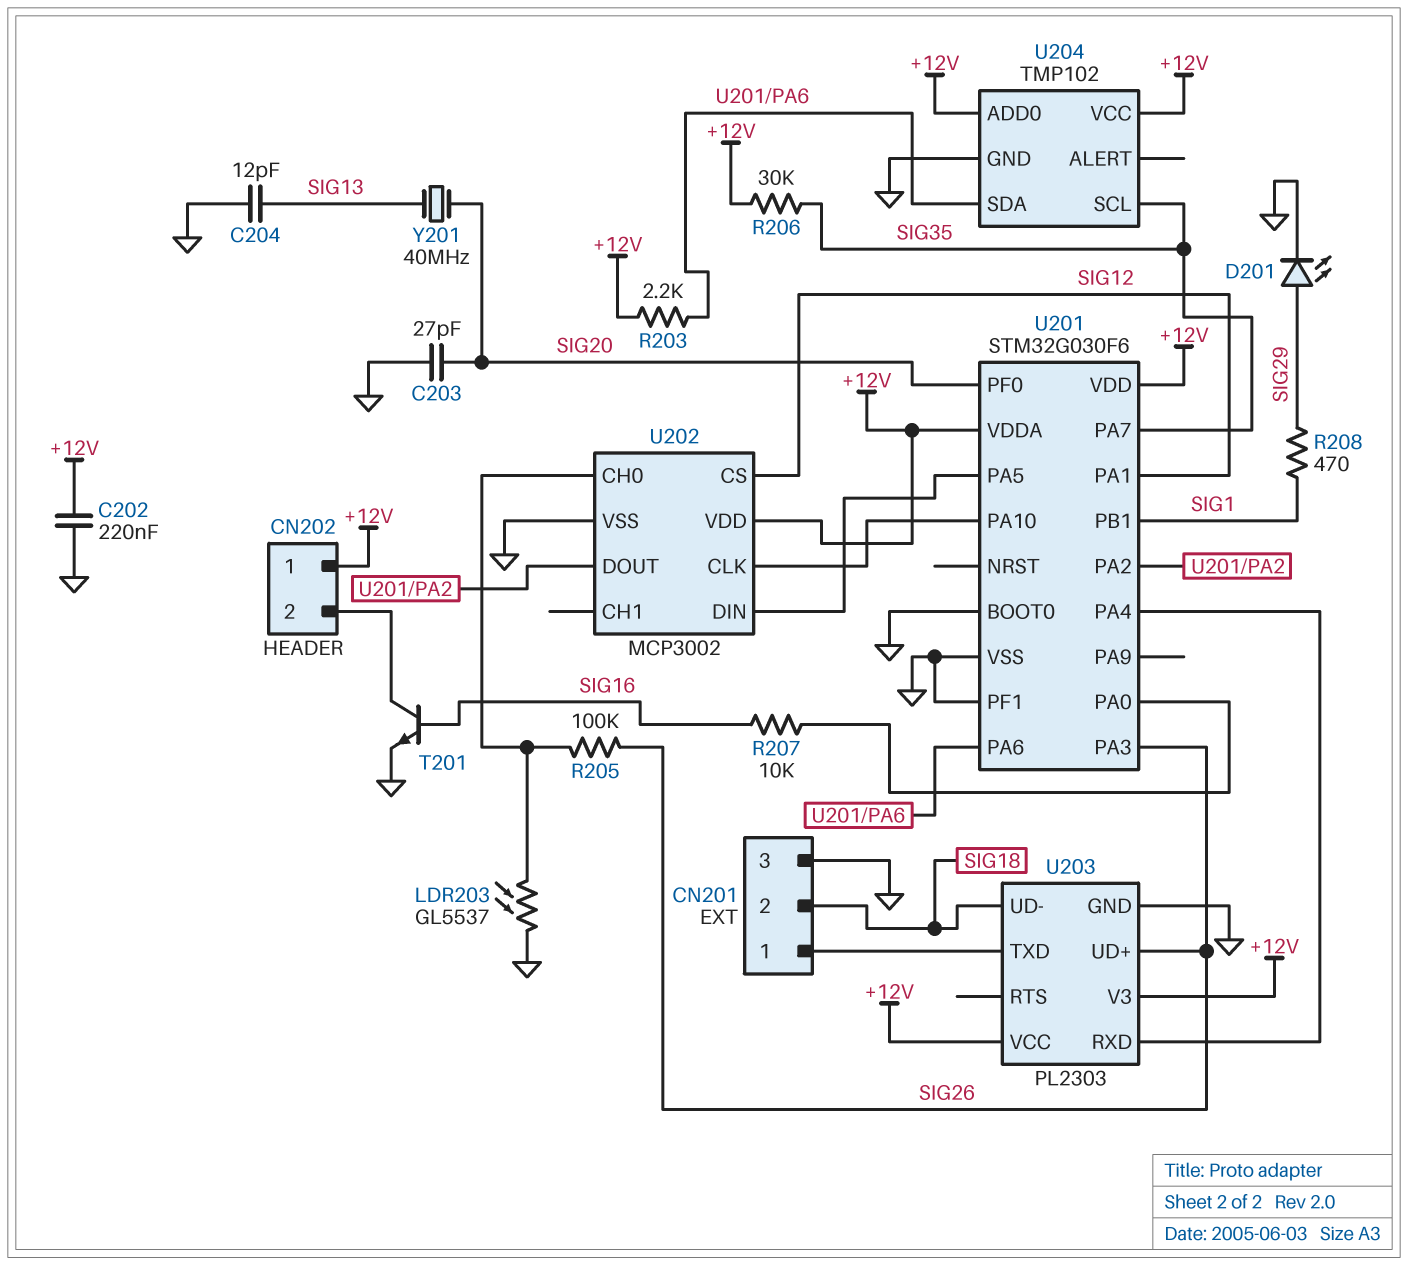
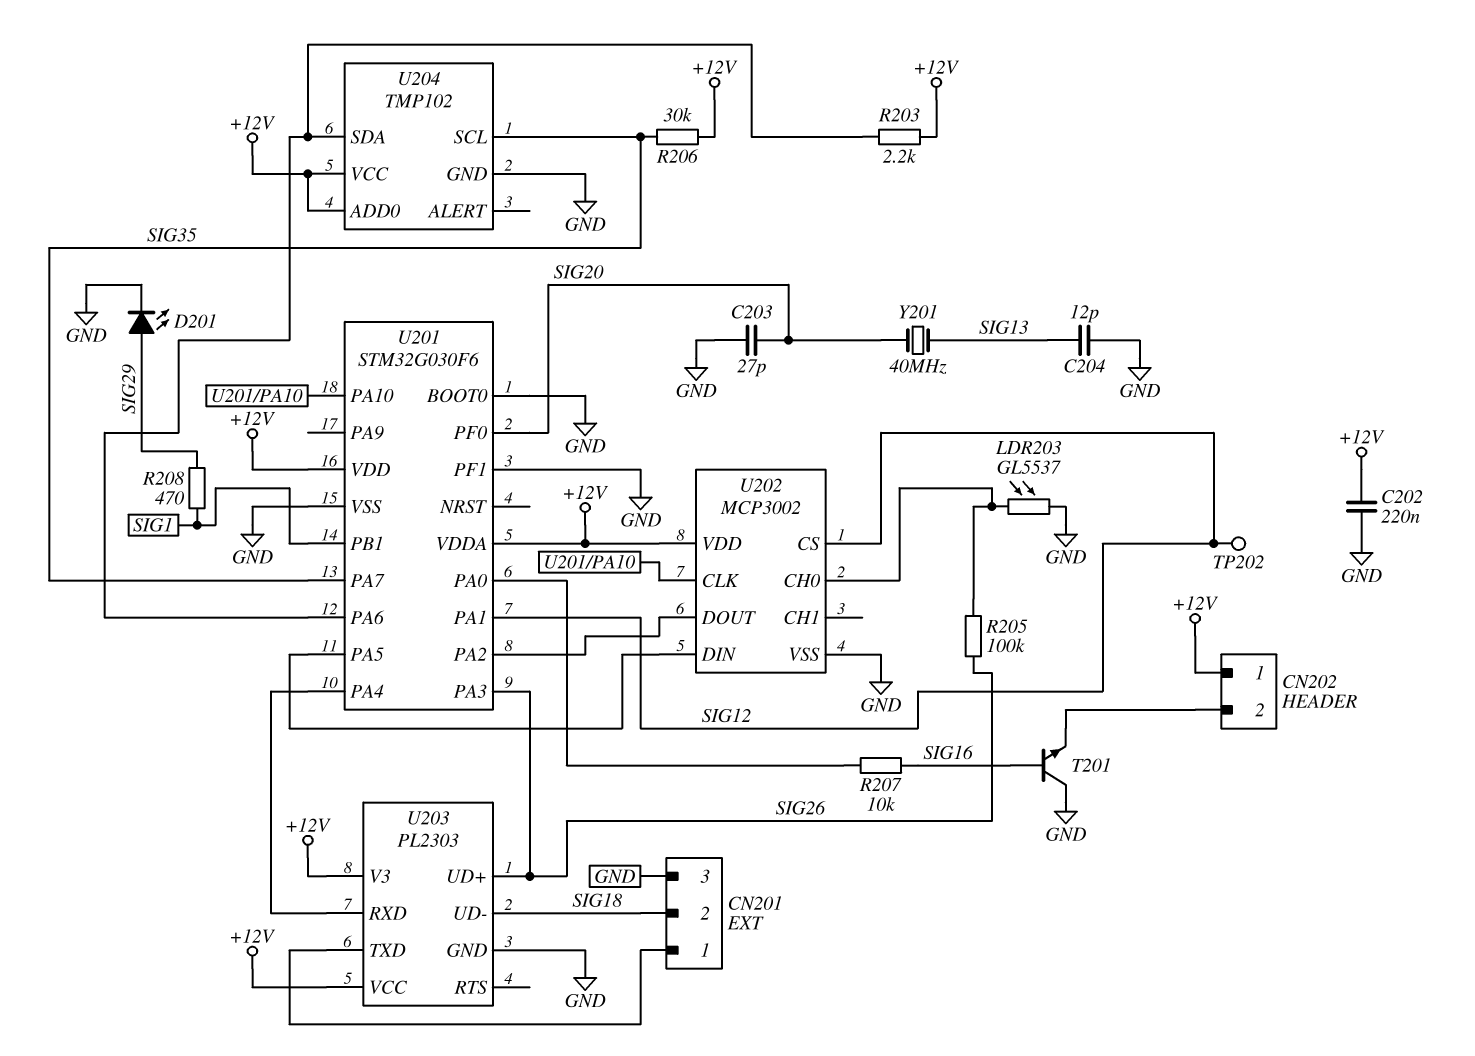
T201: NPN (B SIG16, C CN202/2, E GND) -> NPN (B SIG16, C GND, E CN202/2)
TP202: none -> test point (SIG12)

